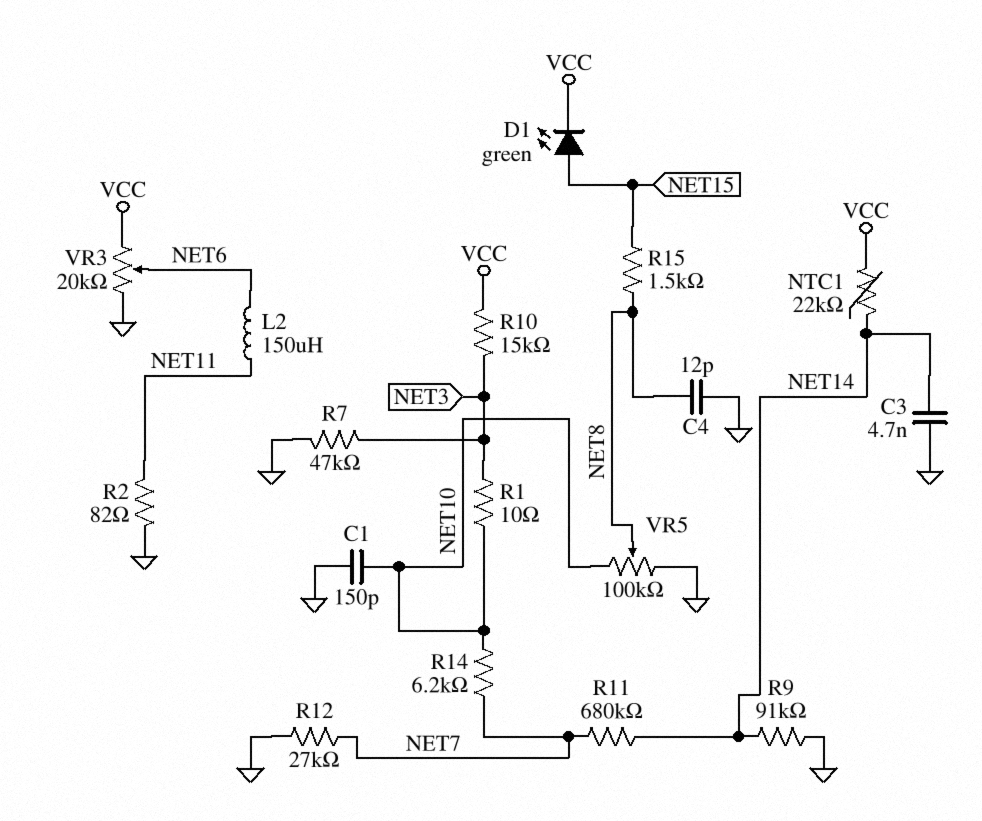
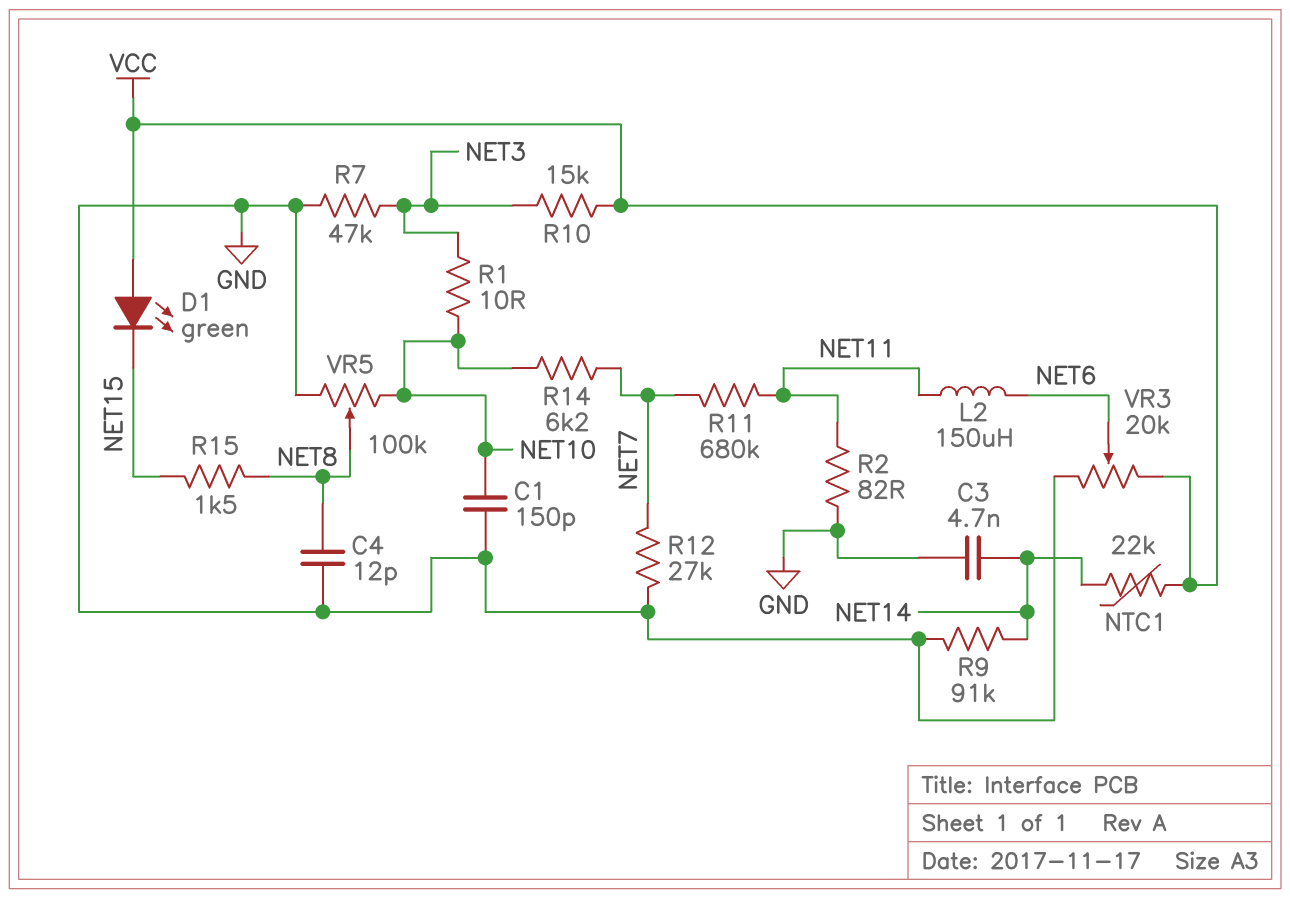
D1: LED green (A NET15, K VCC) -> LED green (A VCC, K NET15)
R11: 680k (NET7, NET14) -> 680k (NET7, NET11)

